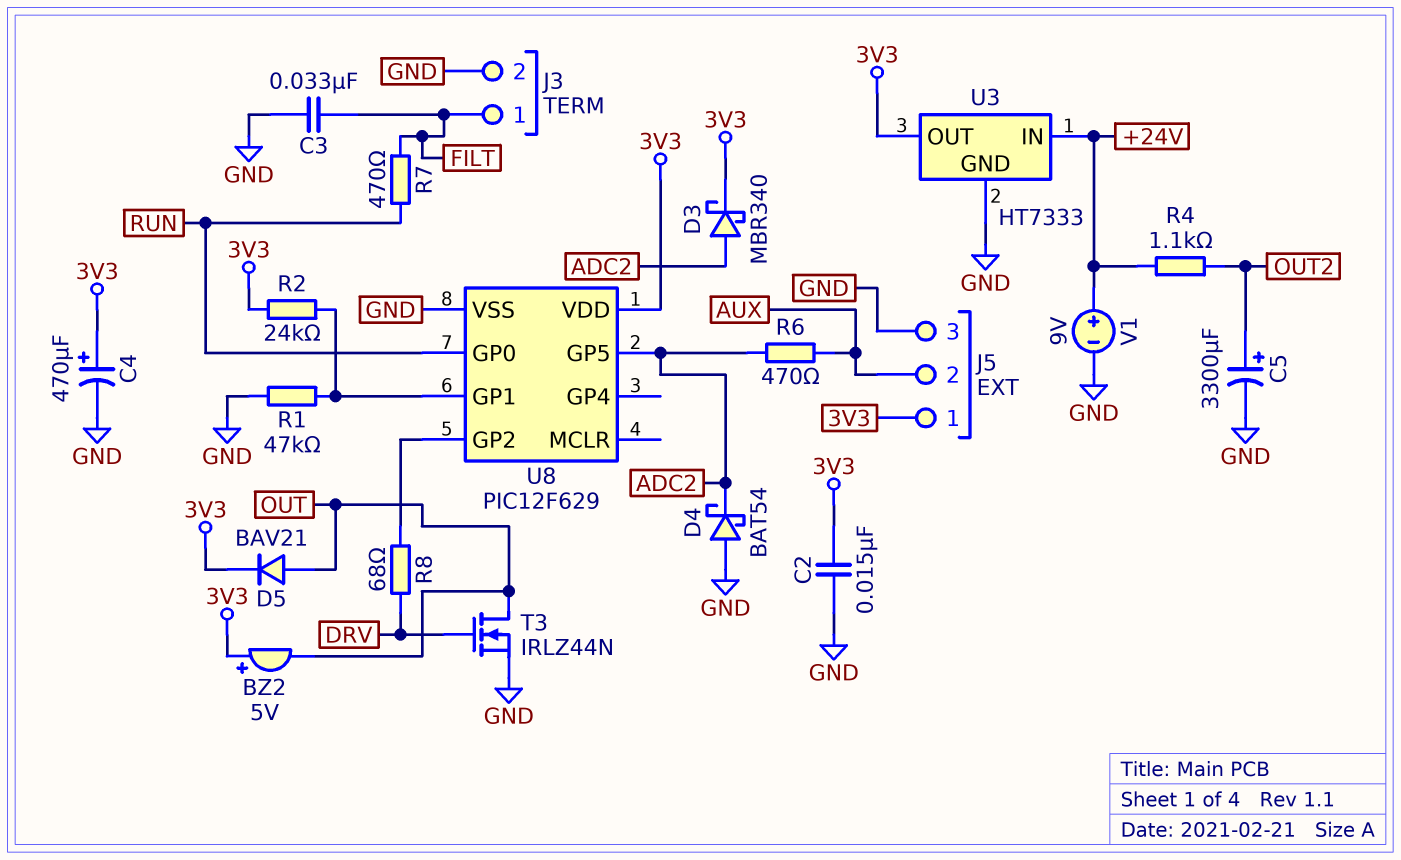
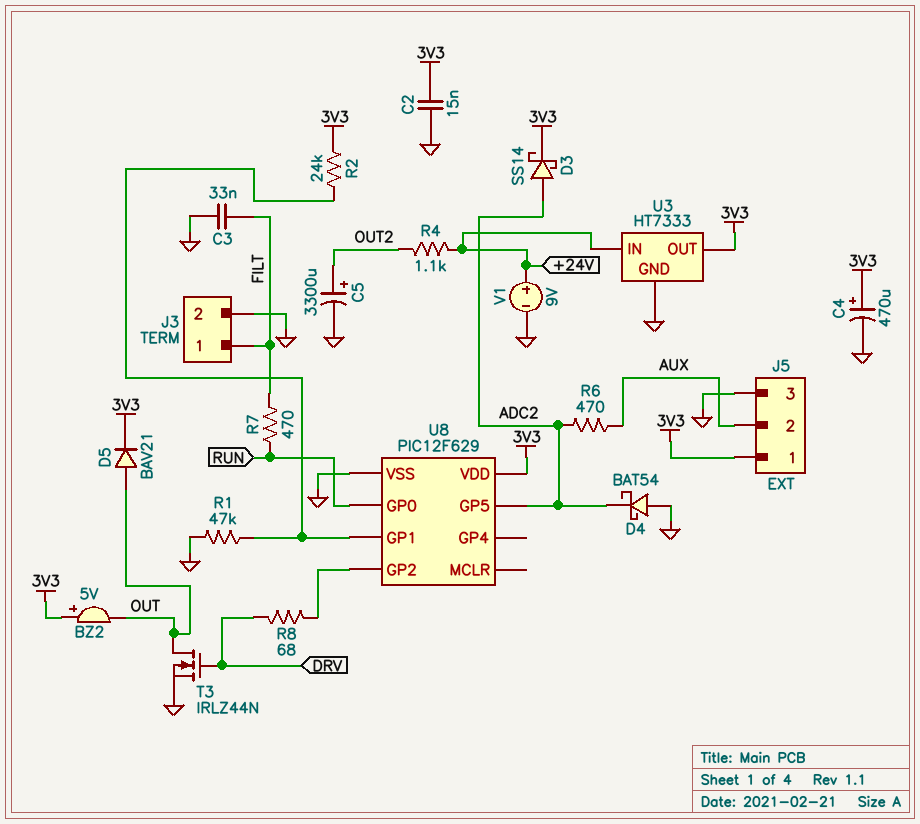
D3: schottky MBR340 (A ADC2, K 3V3) -> schottky SS14 (A ADC2, K 3V3)

